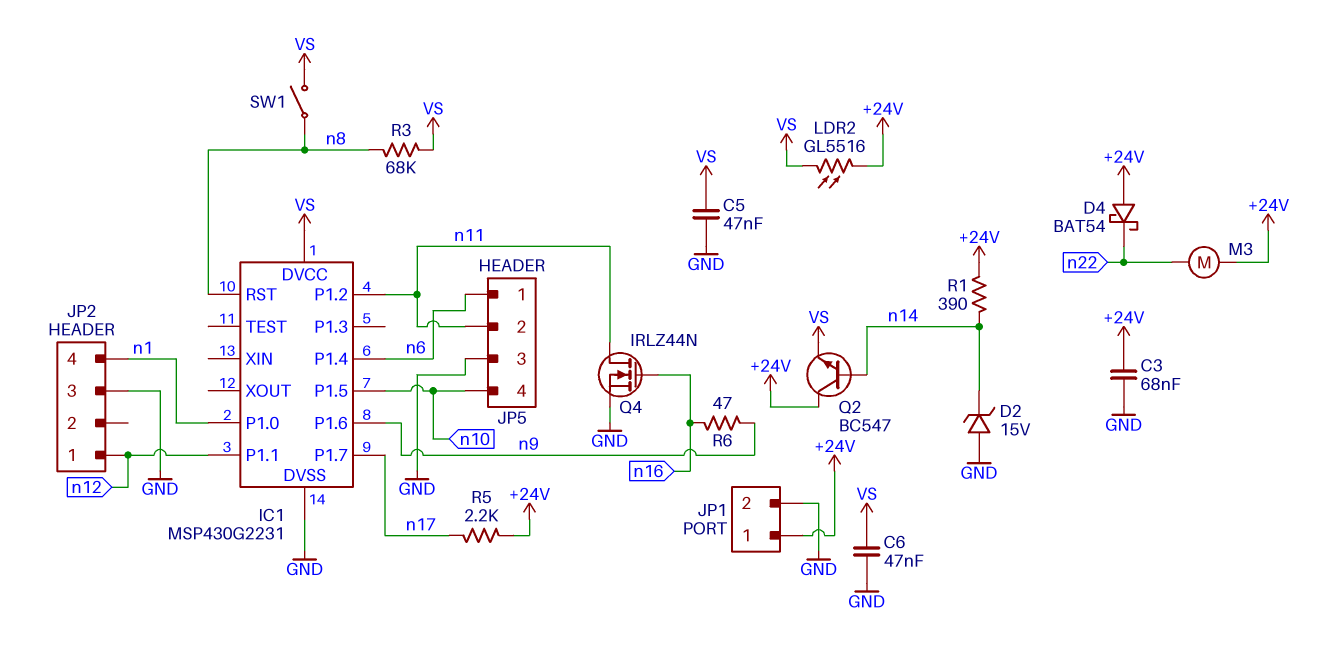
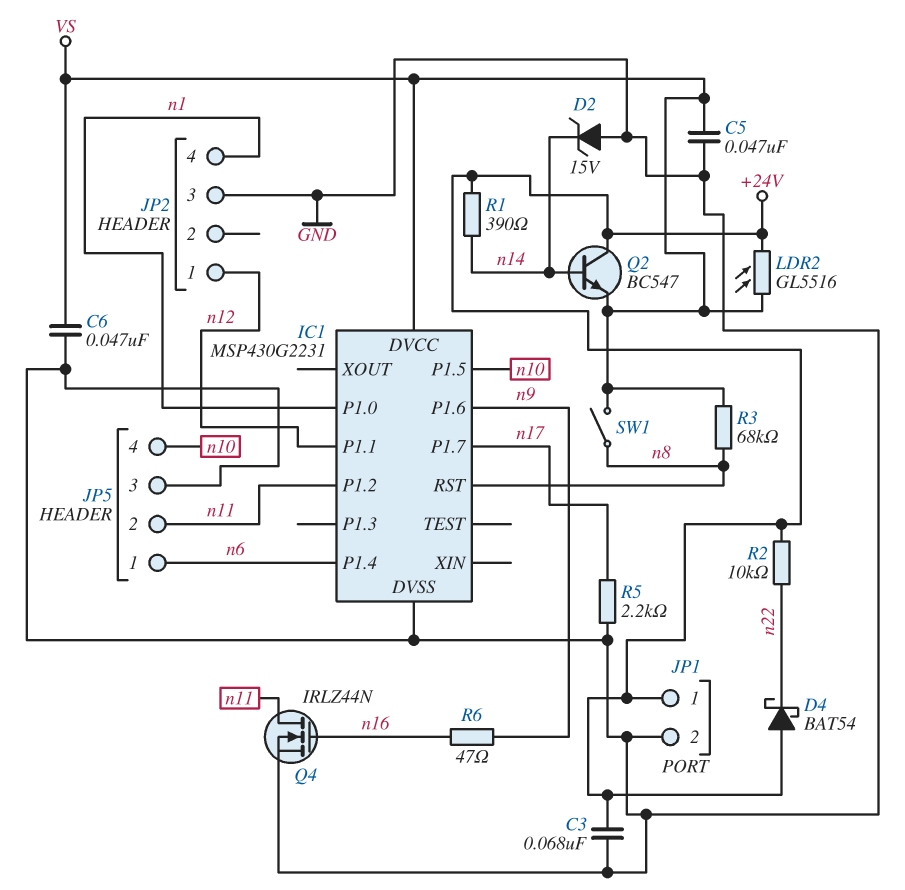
M3: motor (+24V, n22) -> none
R2: none -> 10k (+24V, n22)
R5: 2.2k (+24V, n17) -> 2.2k (GND, n17)

